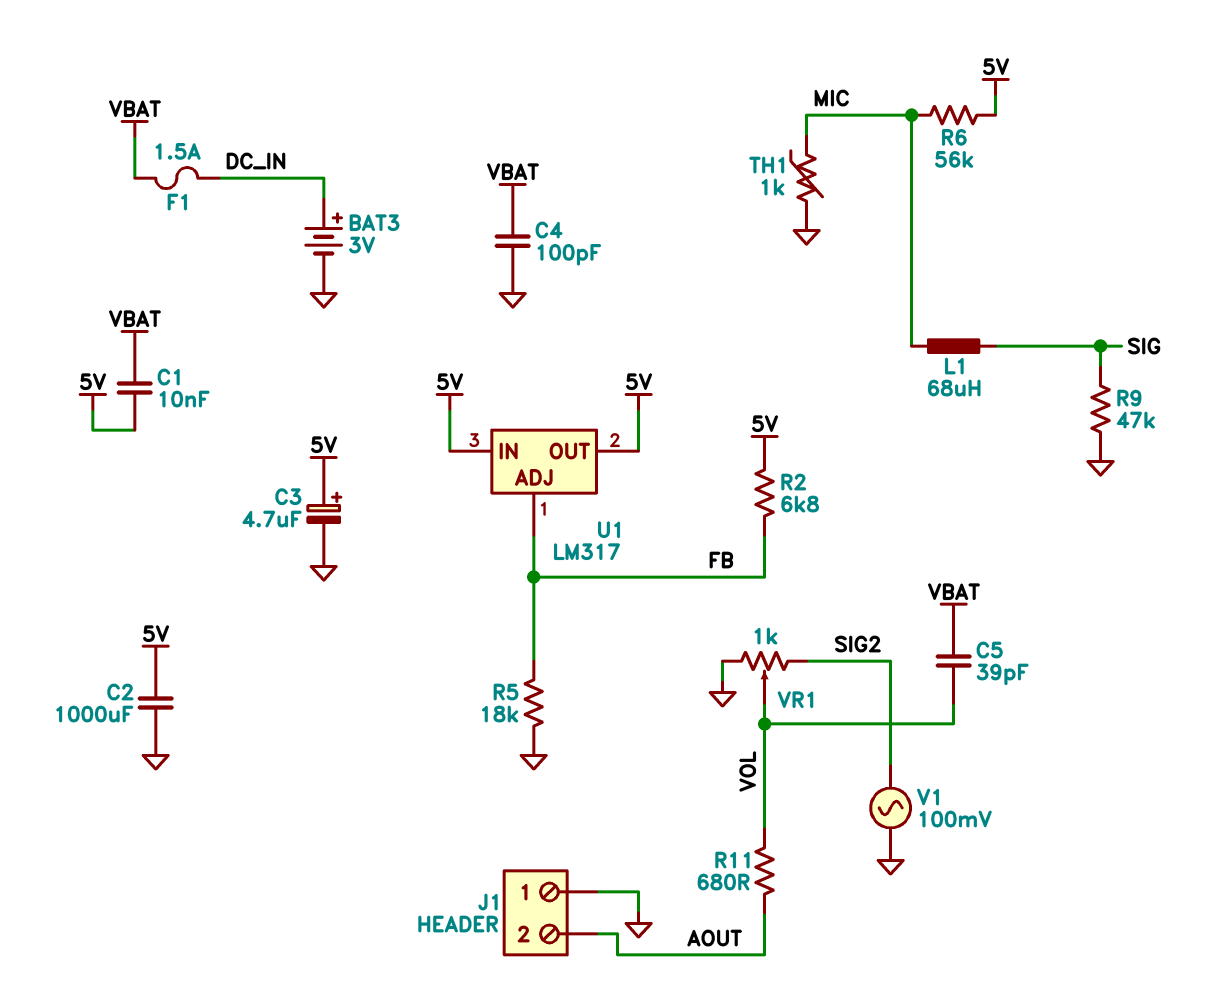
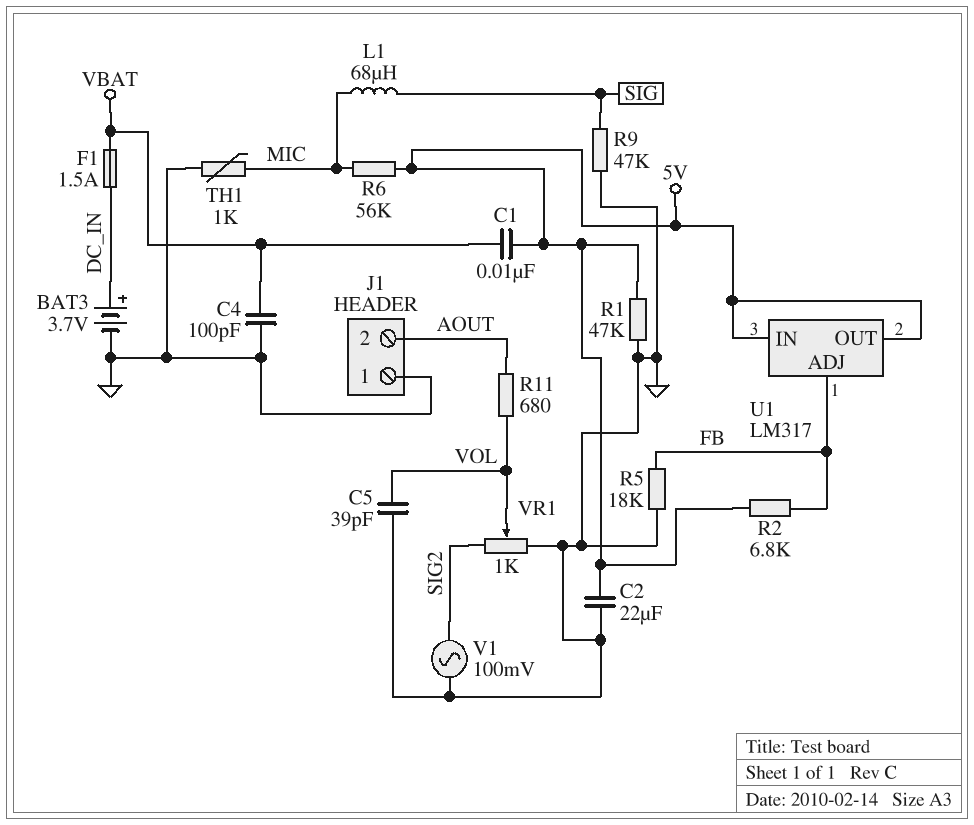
BAT3: 3V (plus DC_IN, minus GND) -> 3.7V (plus DC_IN, minus GND)
C2: 1000uF (5V, GND) -> 22uF (5V, GND)
C3: 4.7uF (plus 5V, minus GND) -> none
C5: 39pF (VBAT, VOL) -> 39pF (GND, VOL)
R1: none -> 47k (5V, GND)

